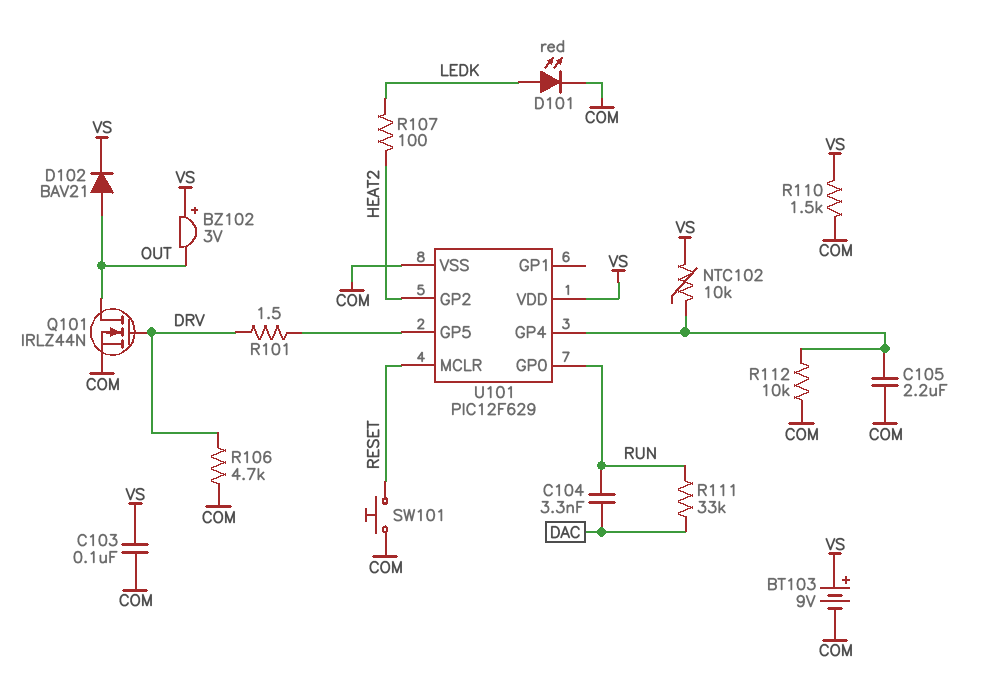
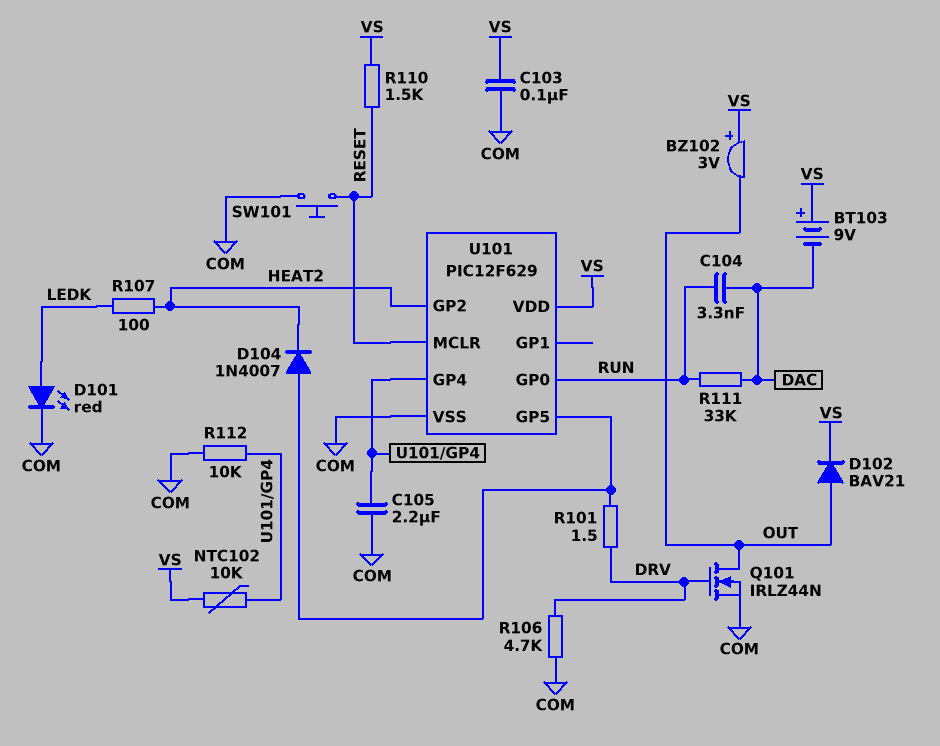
BT103: 9V (plus VS, minus COM) -> 9V (plus VS, minus DAC)
D104: none -> diode 1N4007 (A U101/GP5, K HEAT2)
R110: 1.5k (COM, VS) -> 1.5k (RESET, VS)

